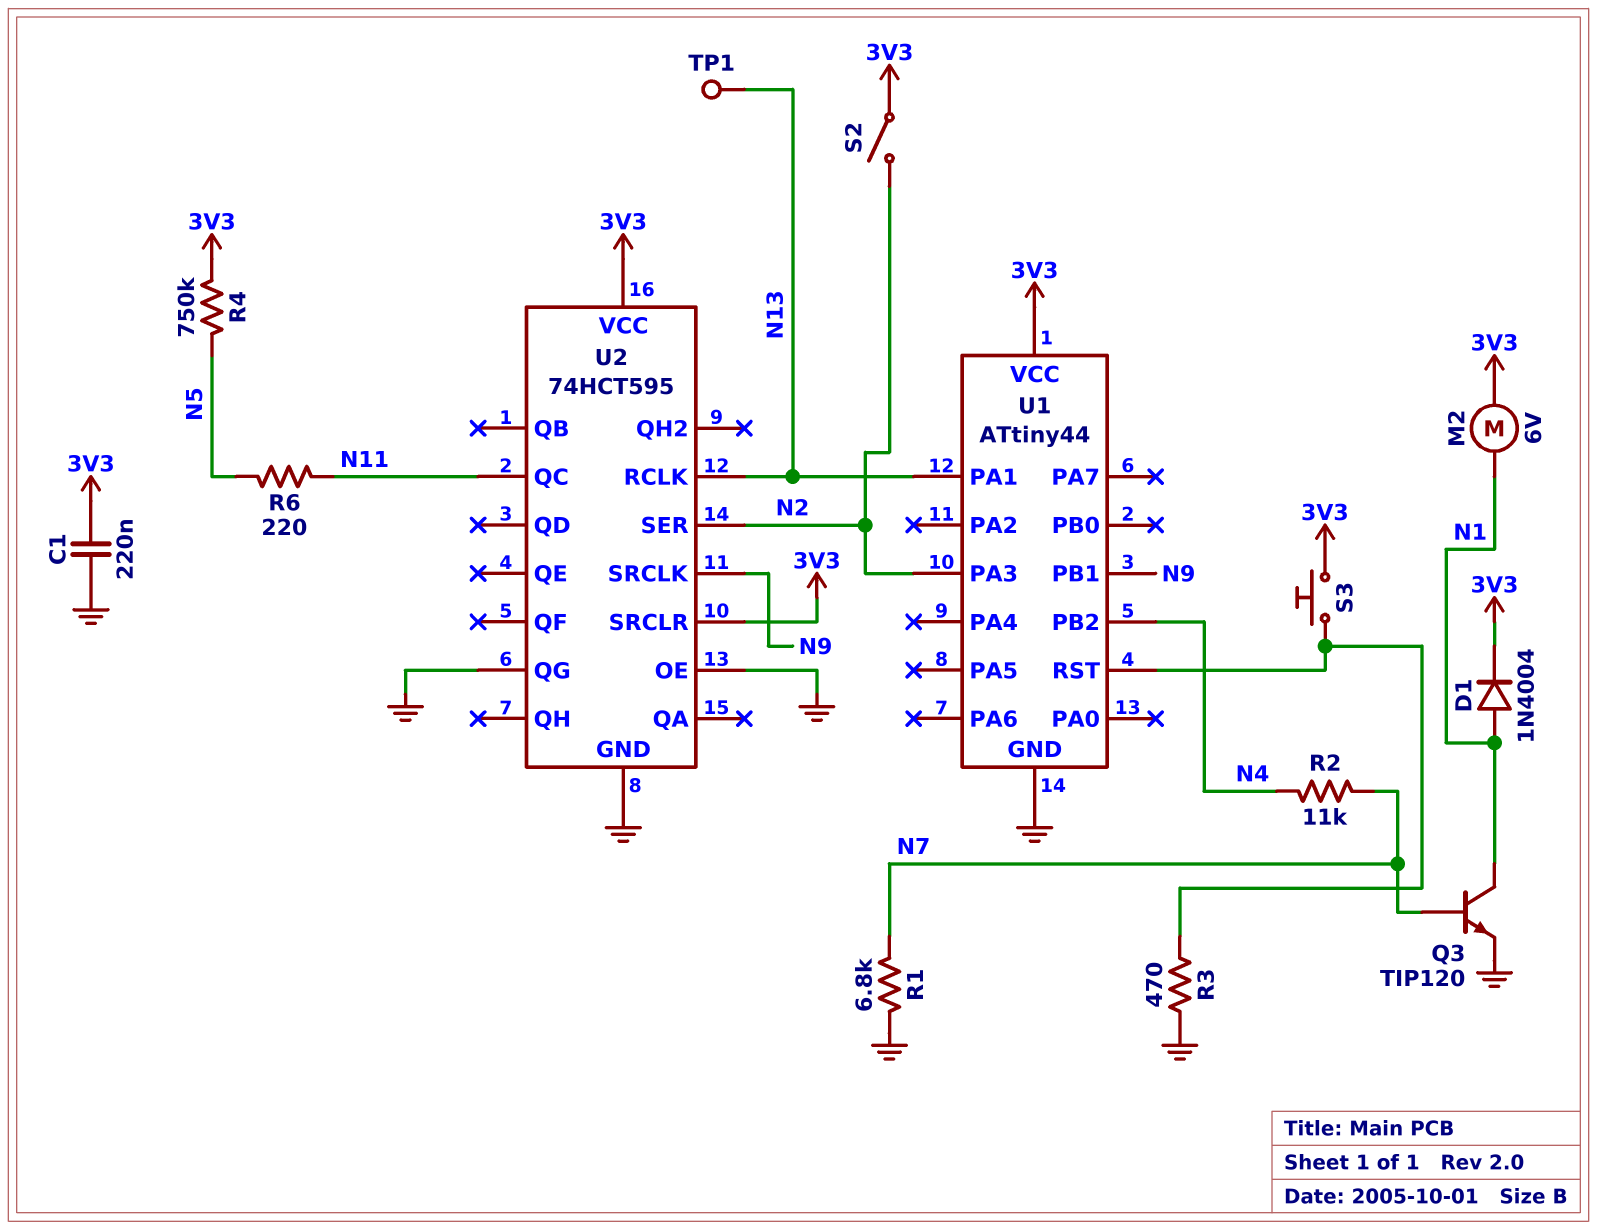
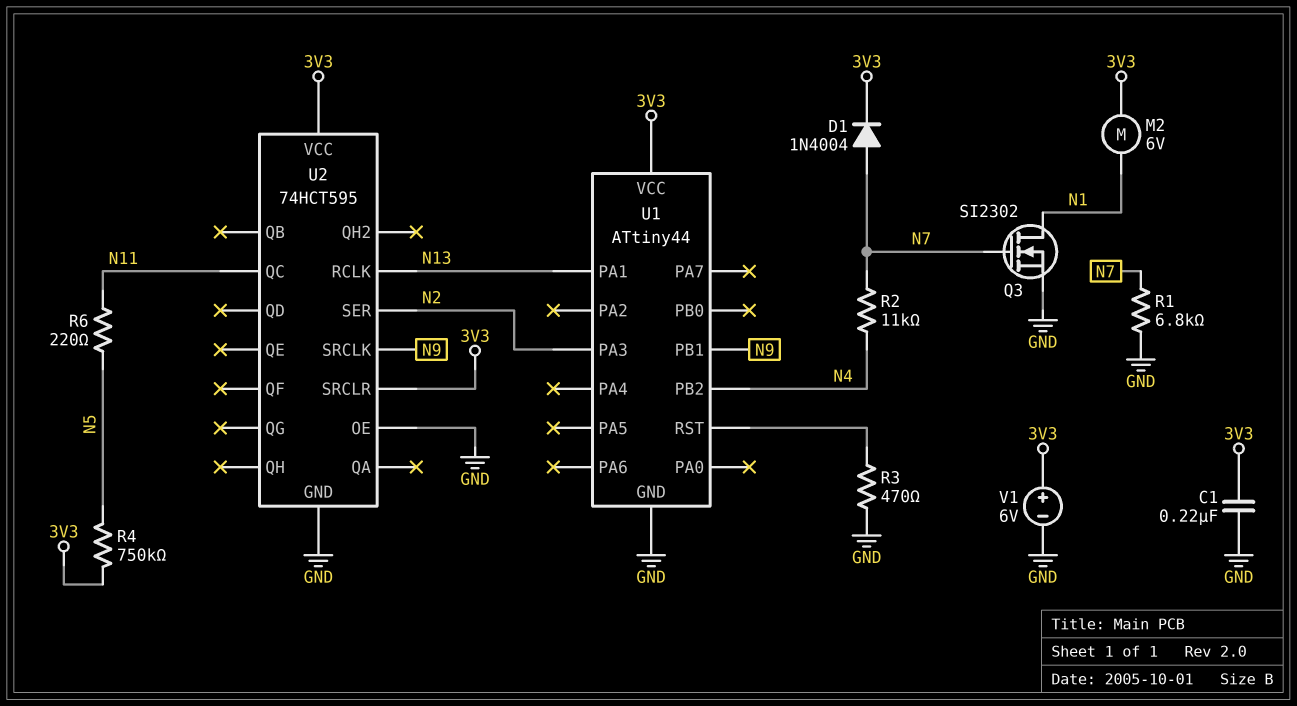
D1: diode 1N4004 (A N1, K 3V3) -> diode 1N4004 (A N7, K 3V3)
Q3: NPN TIP120 (B N7, C N1, E GND) -> NMOS SI2302 (G N7, D N1, S GND)
S2: switch (3V3, N2) -> none
S3: button (3V3, U1/RST) -> none
TP1: test point (N13) -> none
U2 pin QG: GND -> none
V1: none -> 6V (plus 3V3, minus GND)

